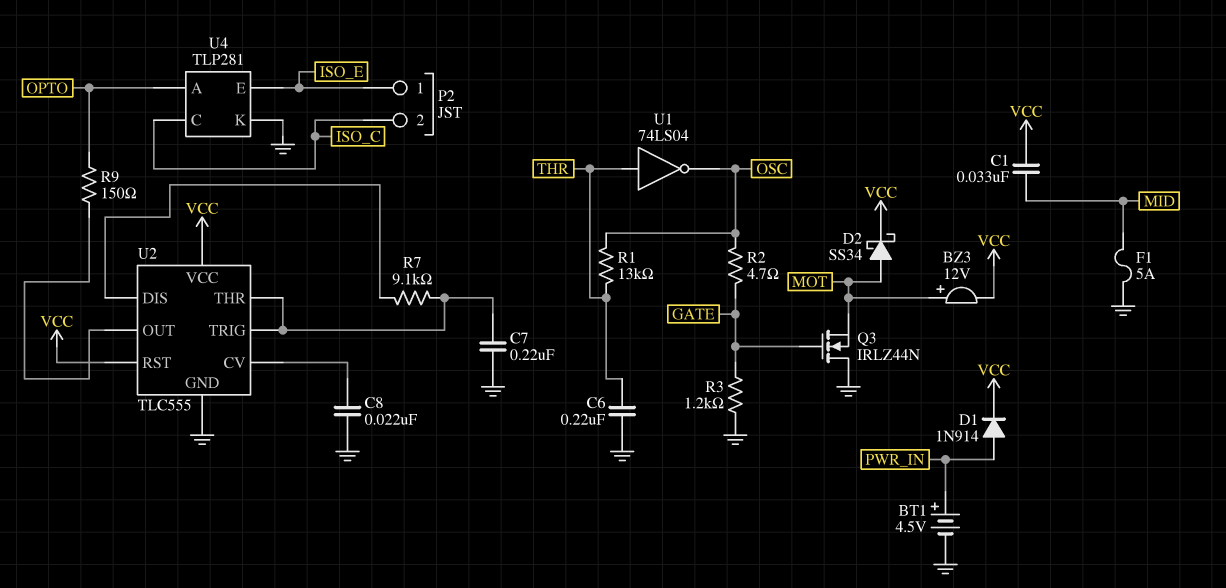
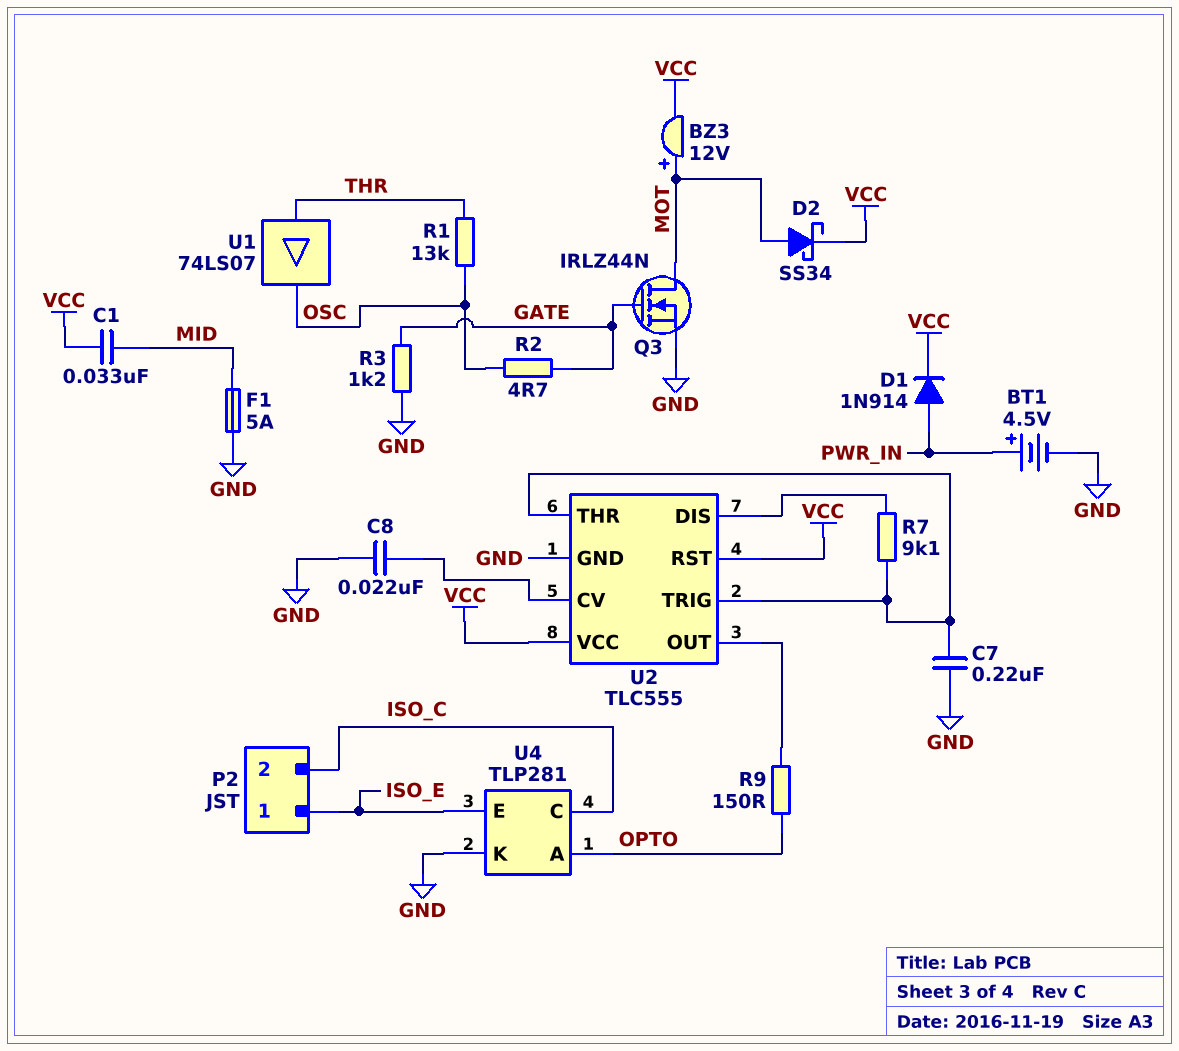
C6: 220nF (GND, THR) -> none
Q3: NMOS IRLZ44N (G GATE, D GND, S MOT) -> NMOS IRLZ44N (G GATE, D MOT, S GND)
U1: NOT 74LS04 (in THR, out OSC) -> buffer 74LS07 (in THR, out OSC)

